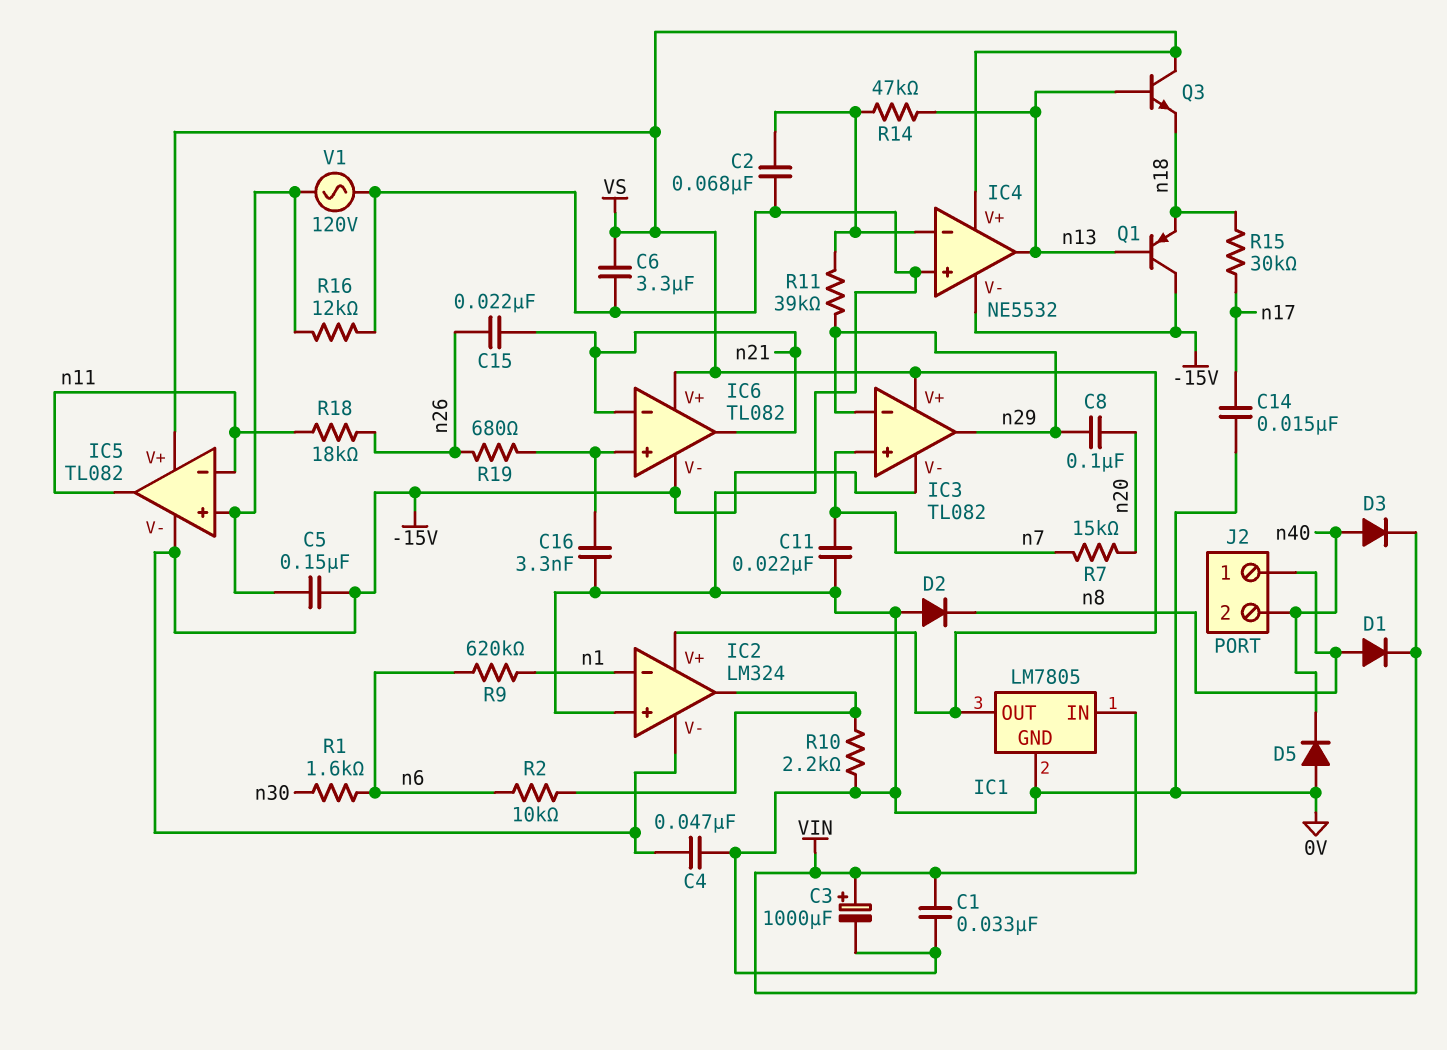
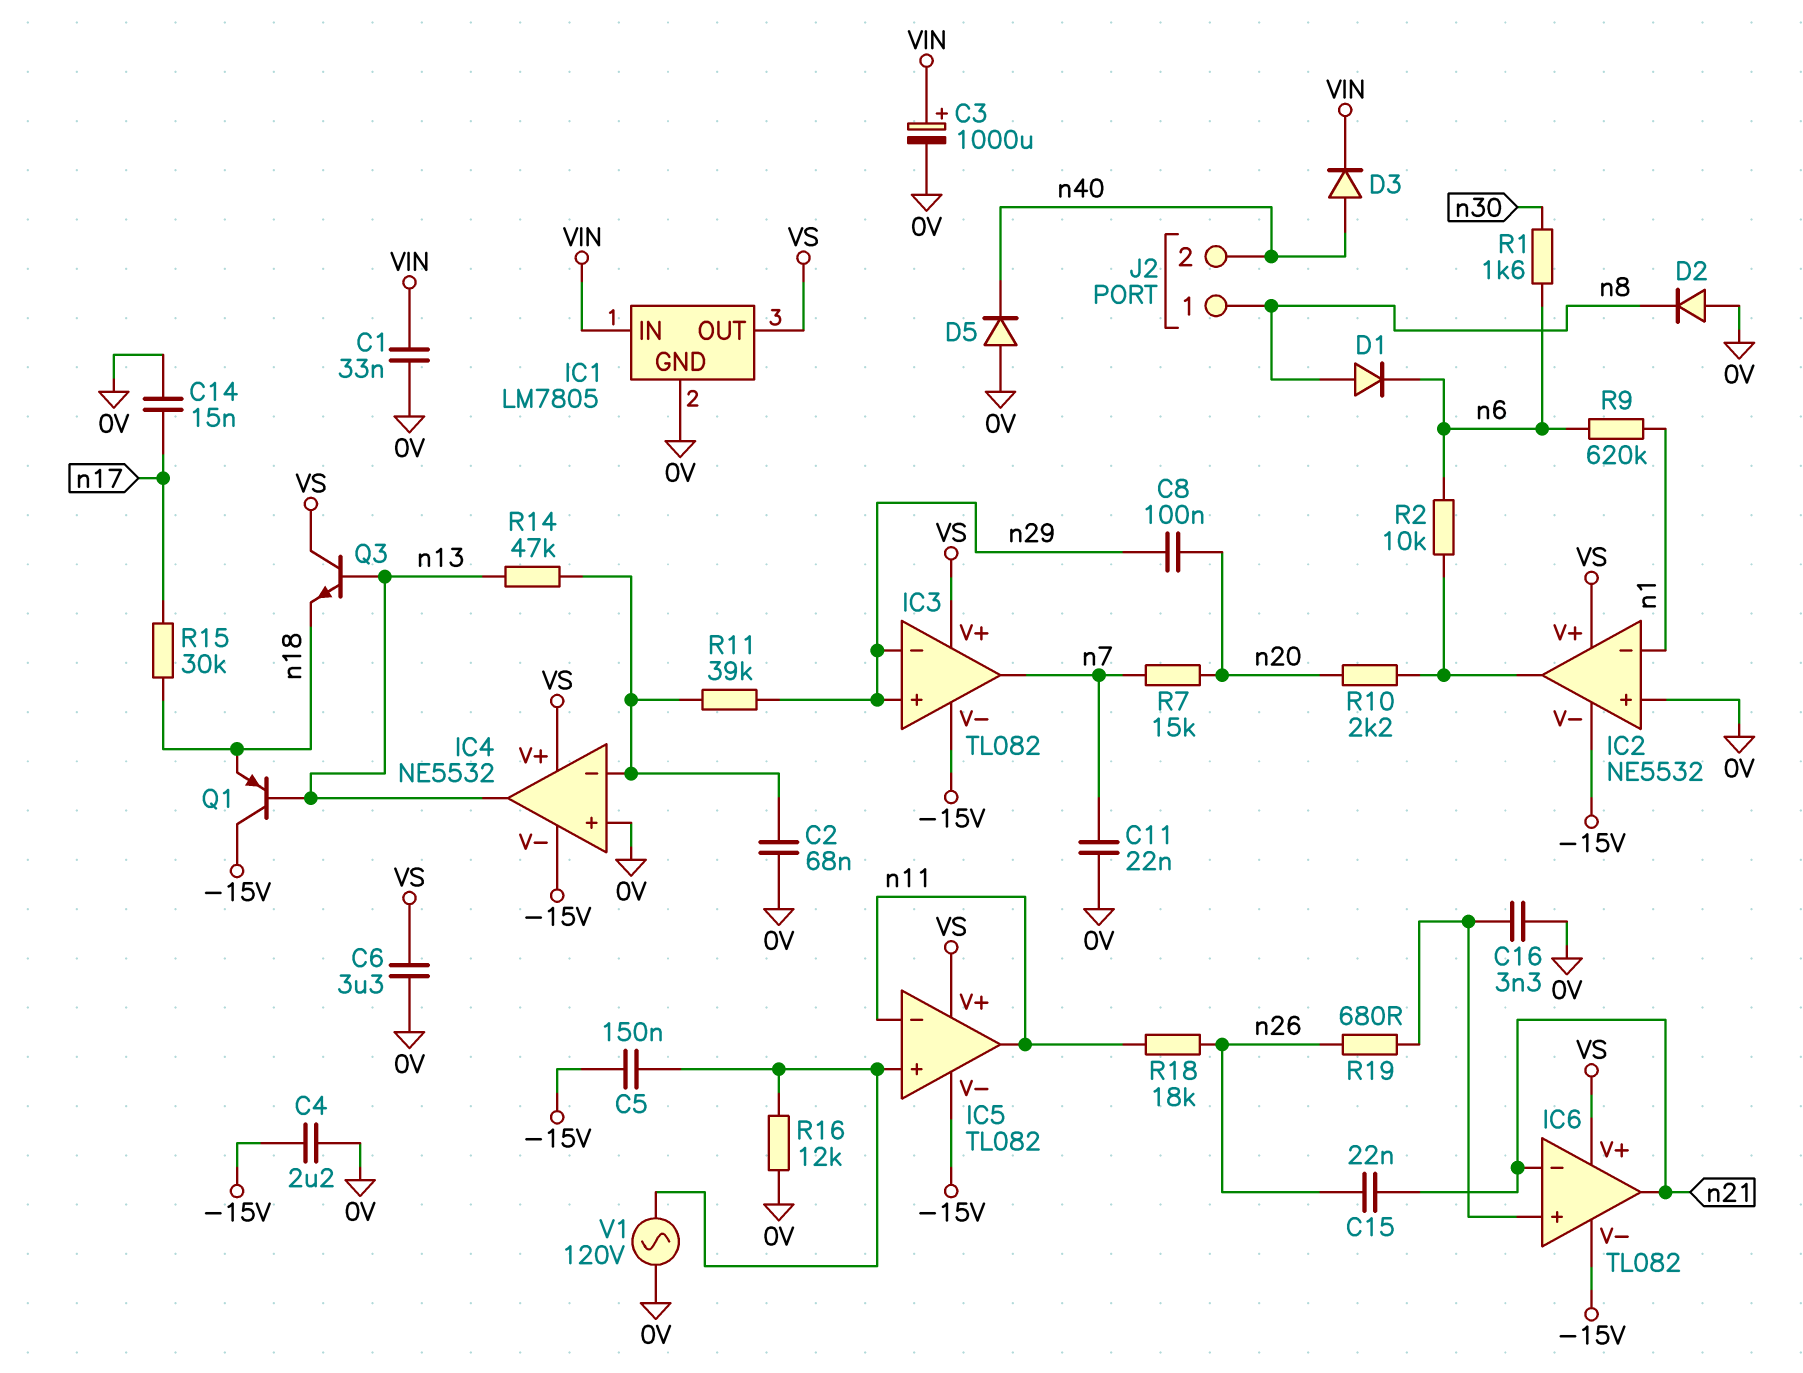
C4: 47nF (-15V, 0V) -> 2.2uF (-15V, 0V)
D1: diode (A n8, K VIN) -> diode (A n8, K n6)
IC2: LM324 -> NE5532
IC3 pin in+: n7 -> n29
IC3 pin out: n29 -> n7
R10: 2.2k (0V, IC2/out) -> 2.2k (IC2/out, n20)

